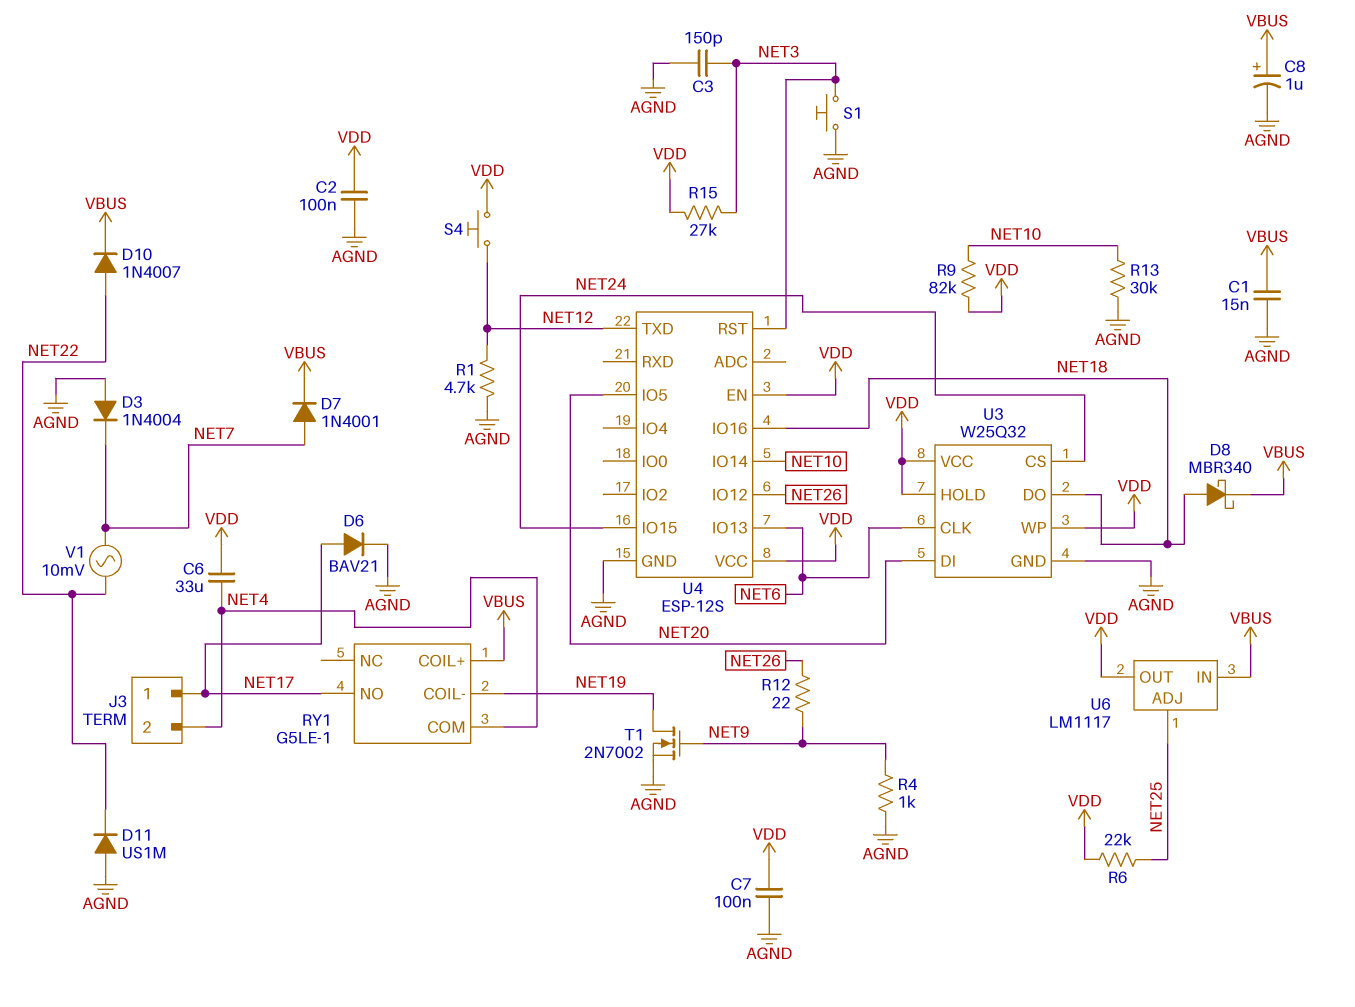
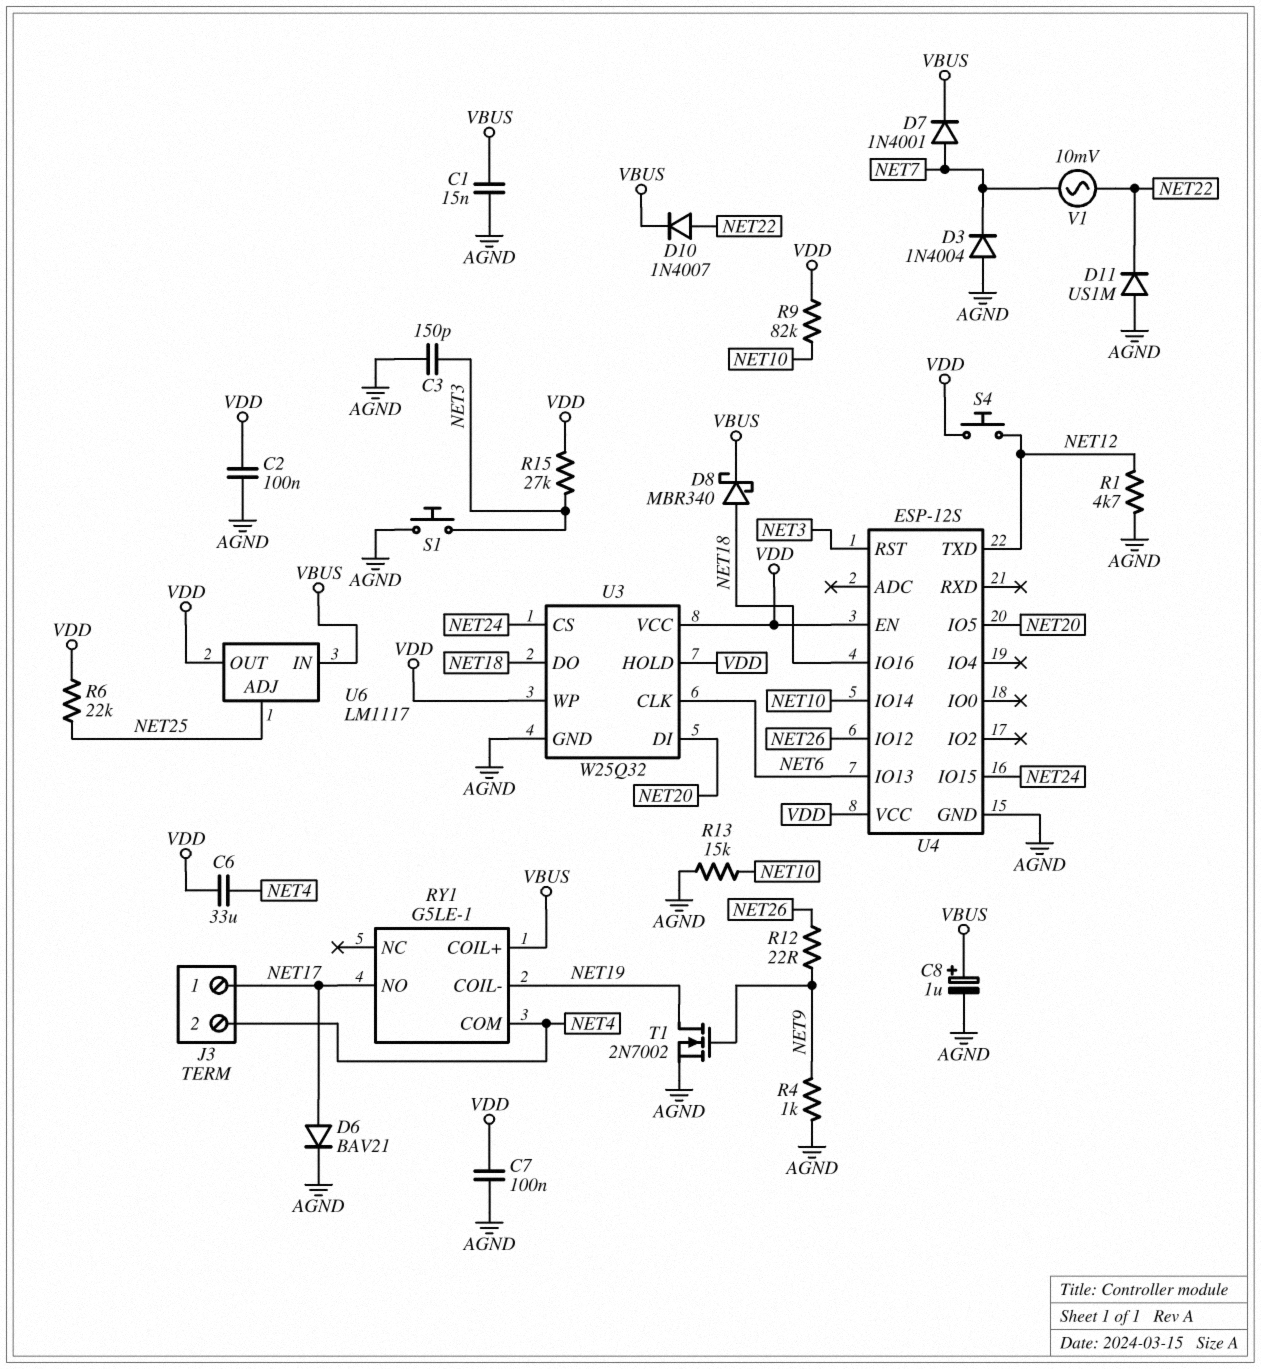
R13: 30k (AGND, NET10) -> 15k (AGND, NET10)

